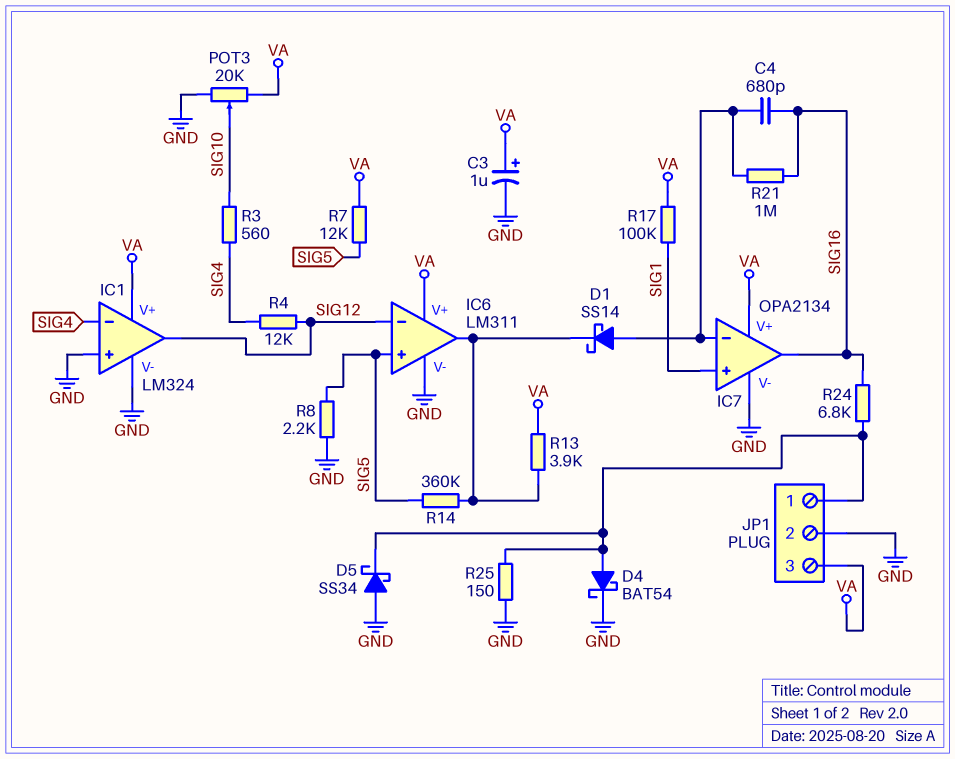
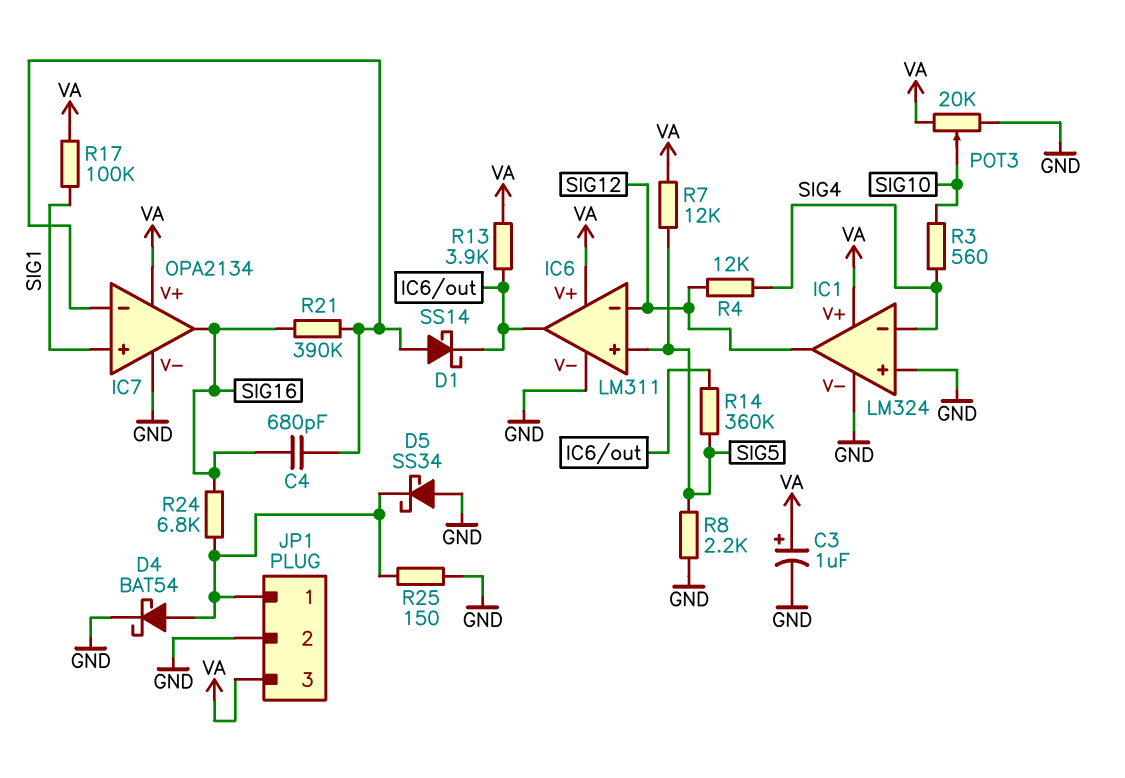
R21: 1M (IC7/in-, SIG16) -> 390k (IC7/in-, SIG16)

